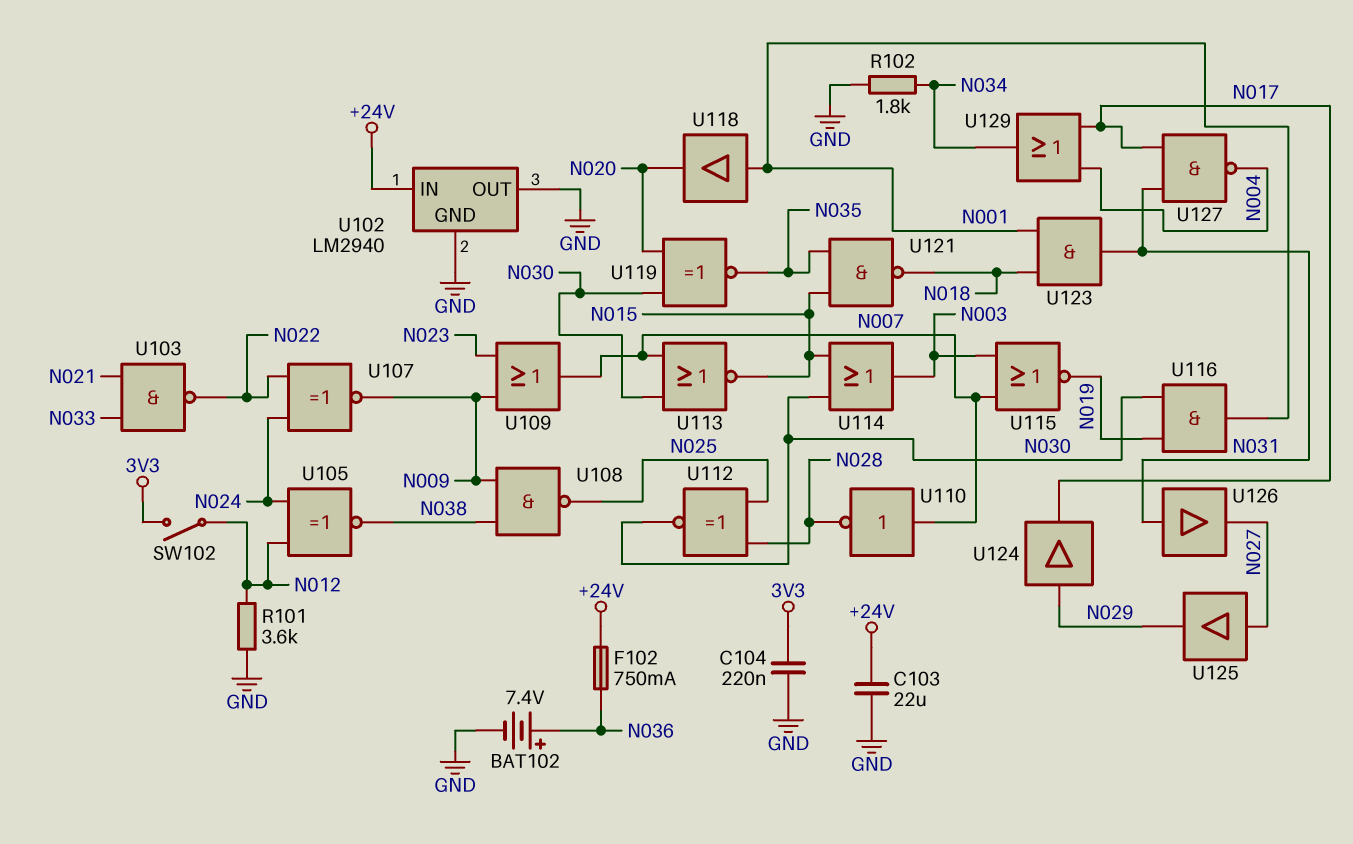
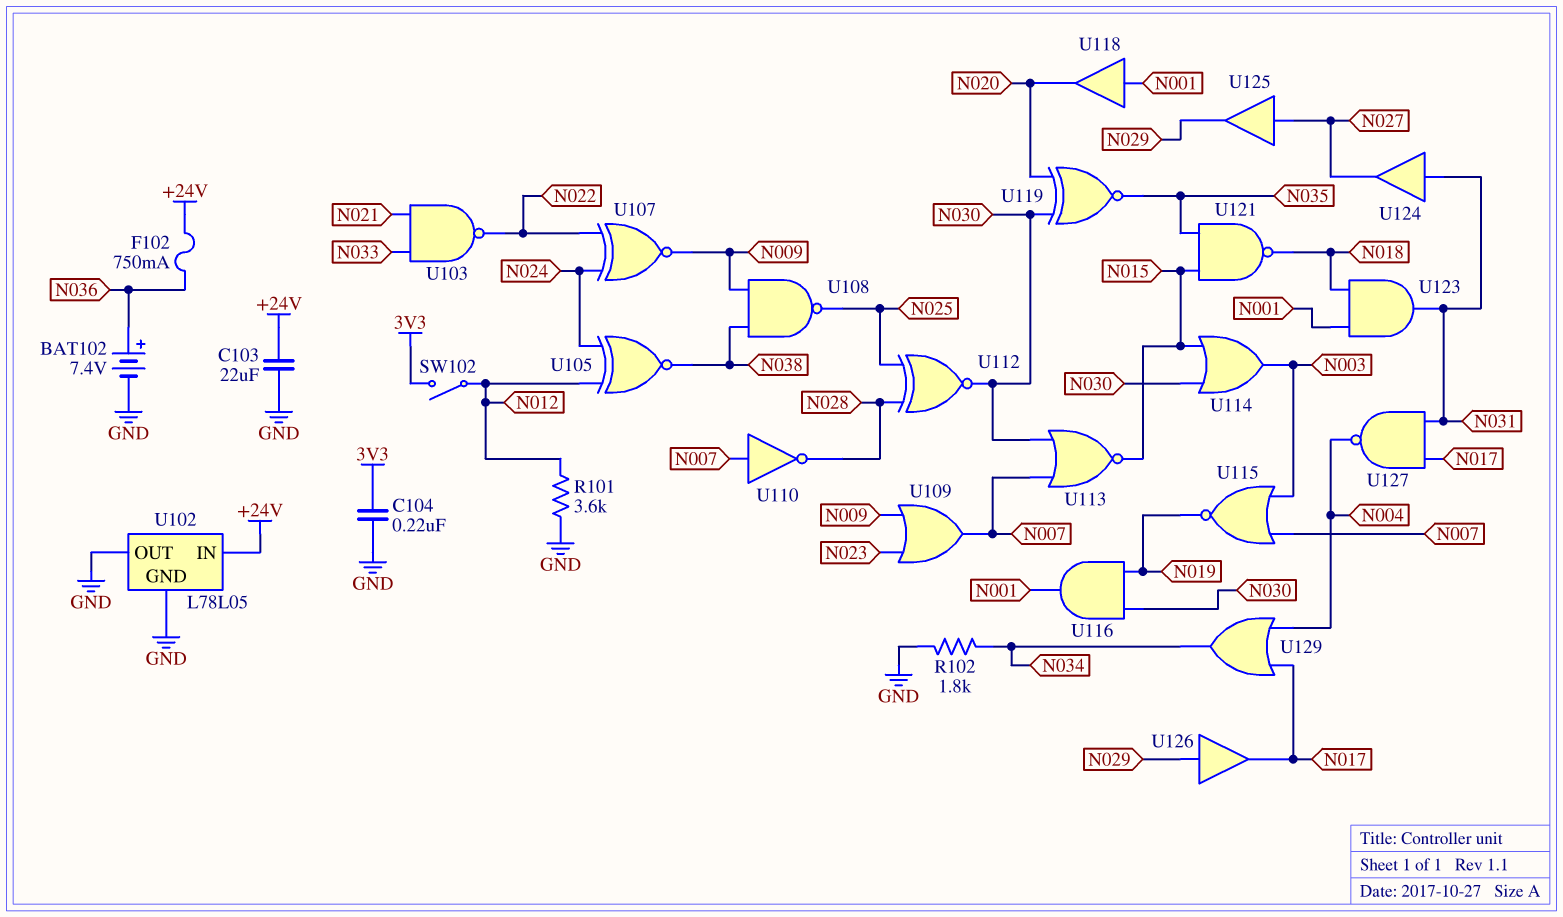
U102: LM2940 -> L78L05
U124: buffer (in N029, out N017) -> buffer (in N031, out N027)
U126: buffer (in N031, out N027) -> buffer (in N029, out N017)

